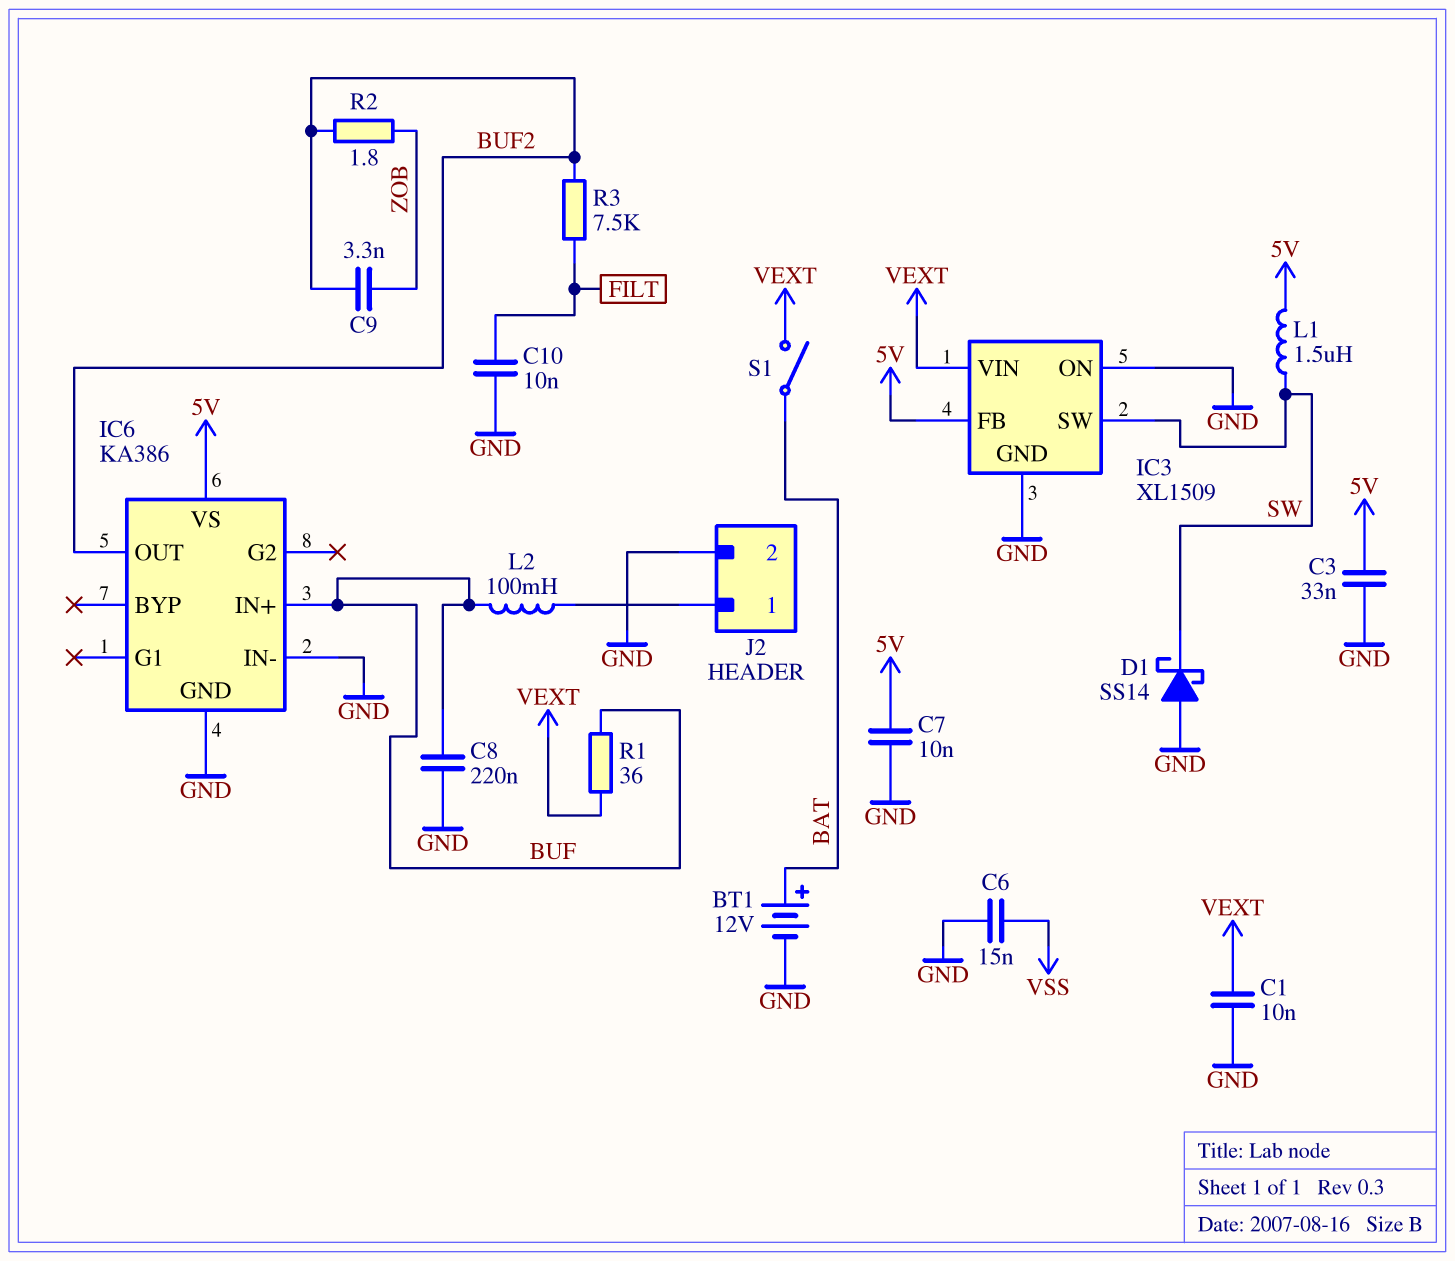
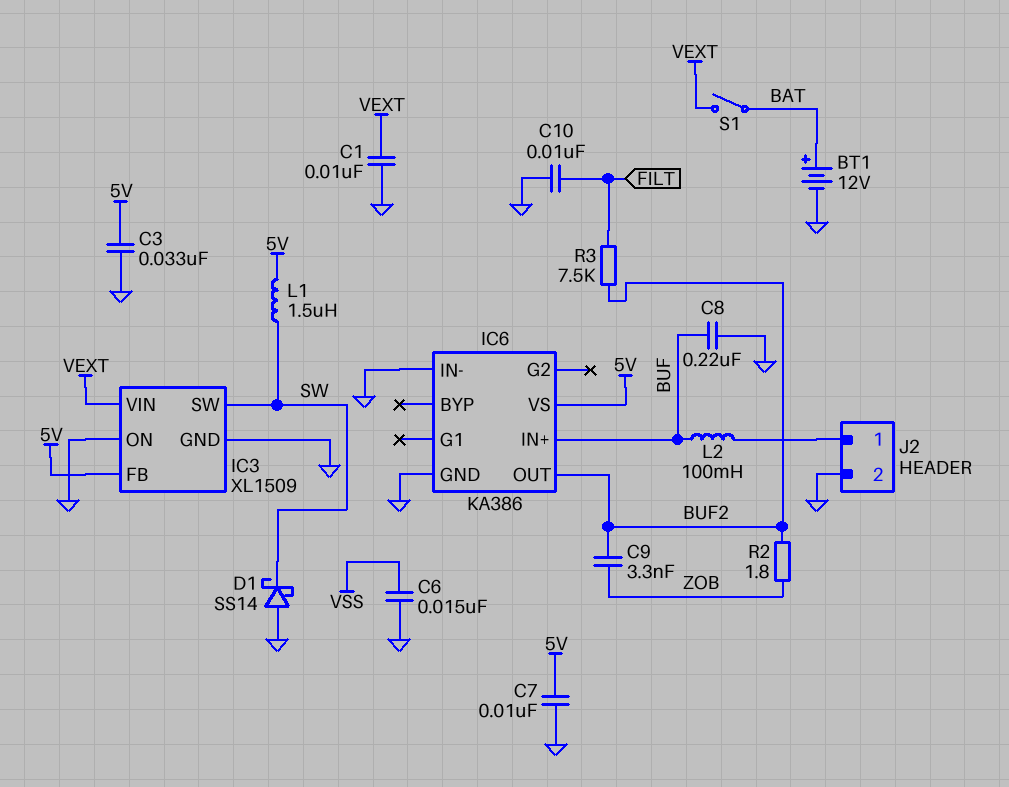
R1: 36 (BUF, VEXT) -> none

